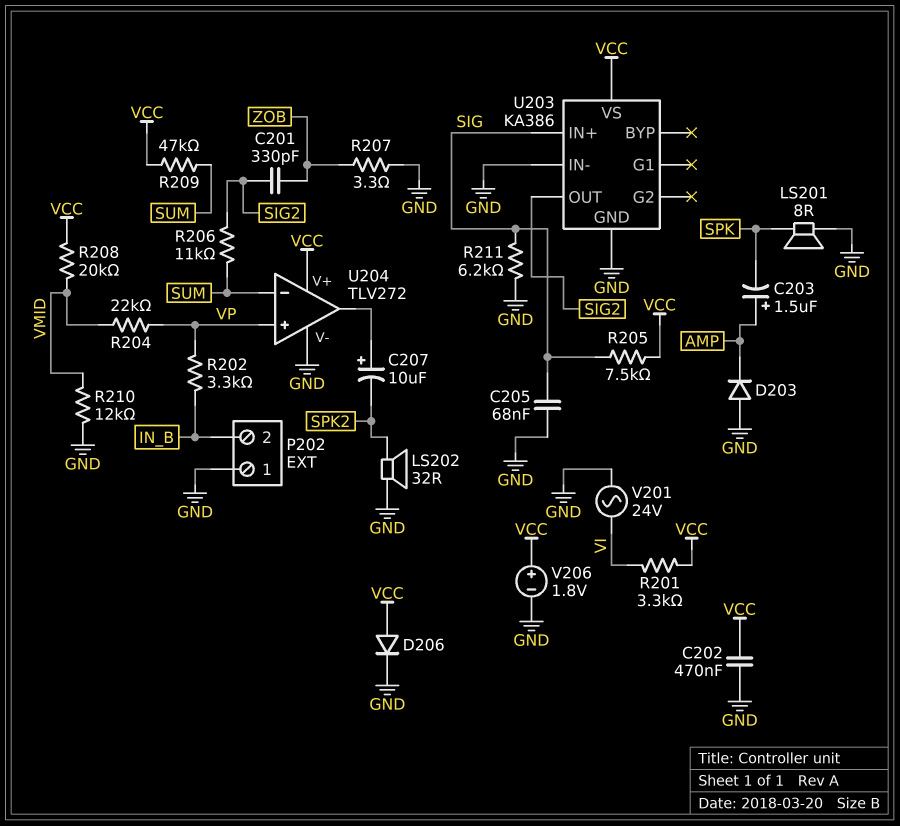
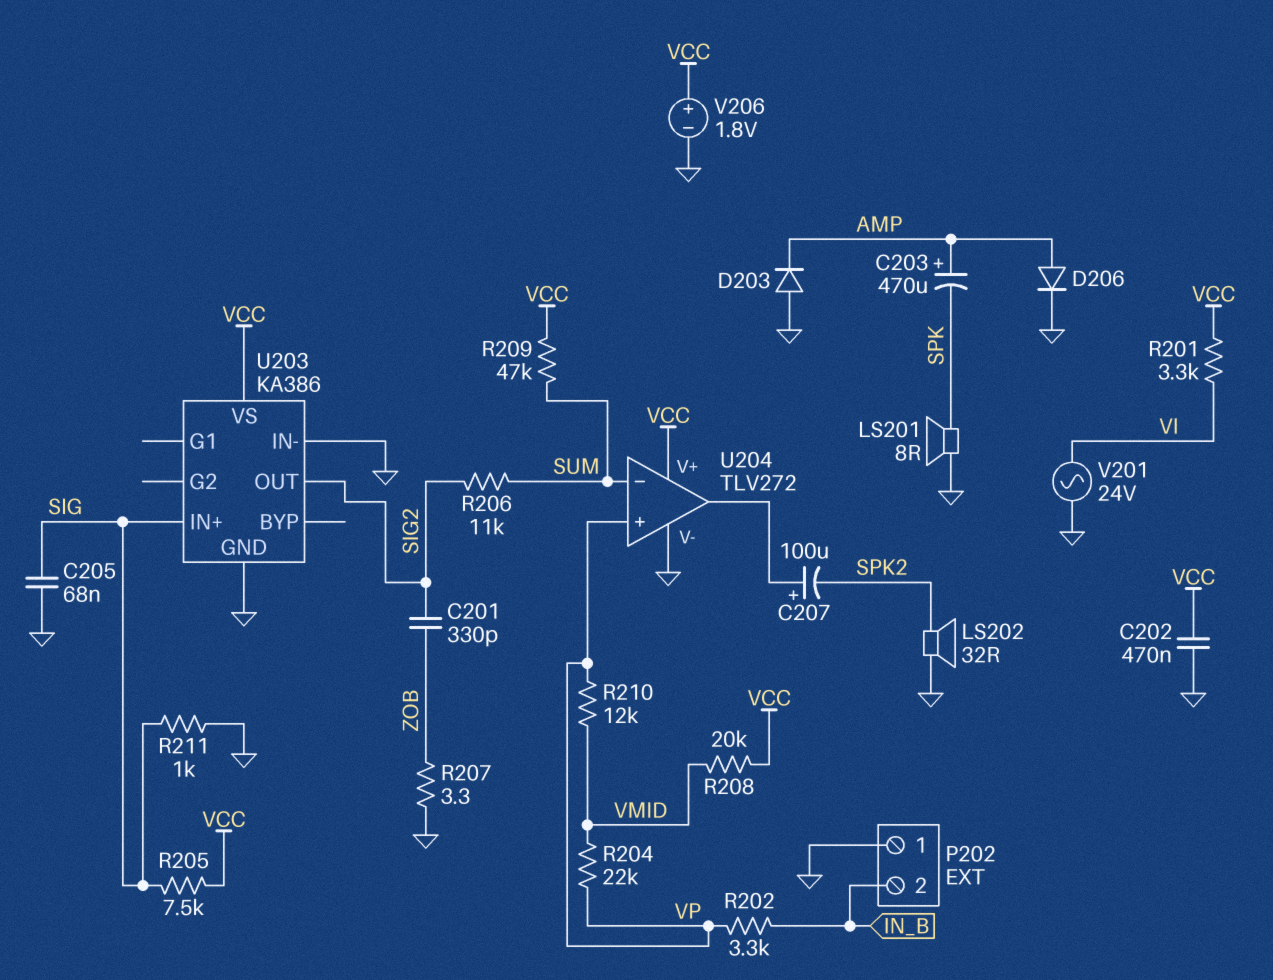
C203: 1.5uF (plus AMP, minus SPK) -> 470uF (plus AMP, minus SPK)
C207: 10uF (plus U204/out, minus SPK2) -> 100uF (plus U204/out, minus SPK2)
D206: diode (A VCC, K GND) -> diode (A AMP, K GND)
R210: 12k (GND, VMID) -> 12k (VMID, VP)
R211: 6.2k (GND, SIG) -> 1k (GND, SIG)

